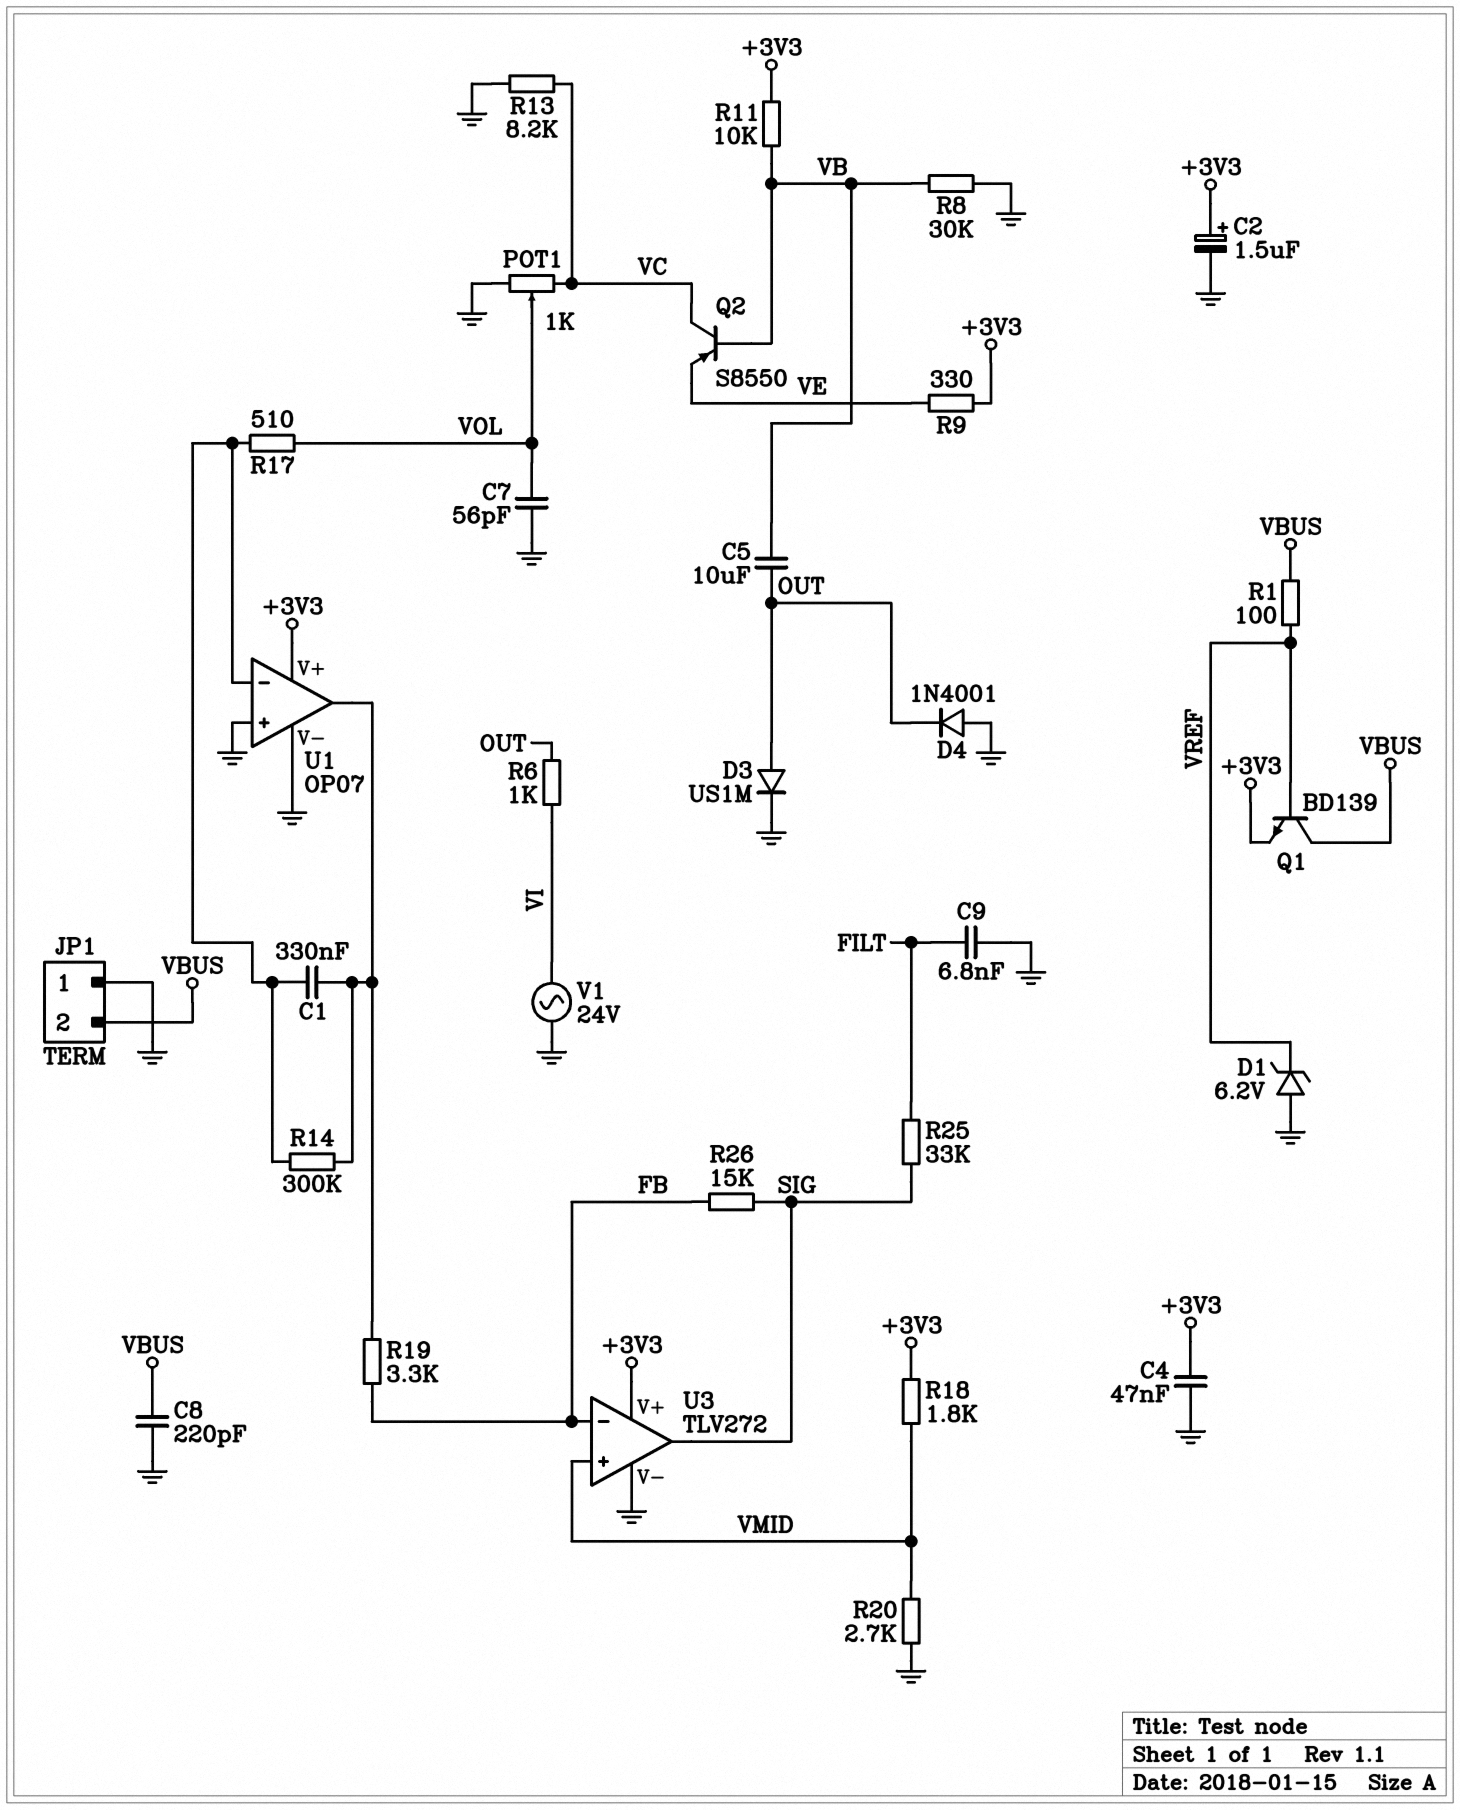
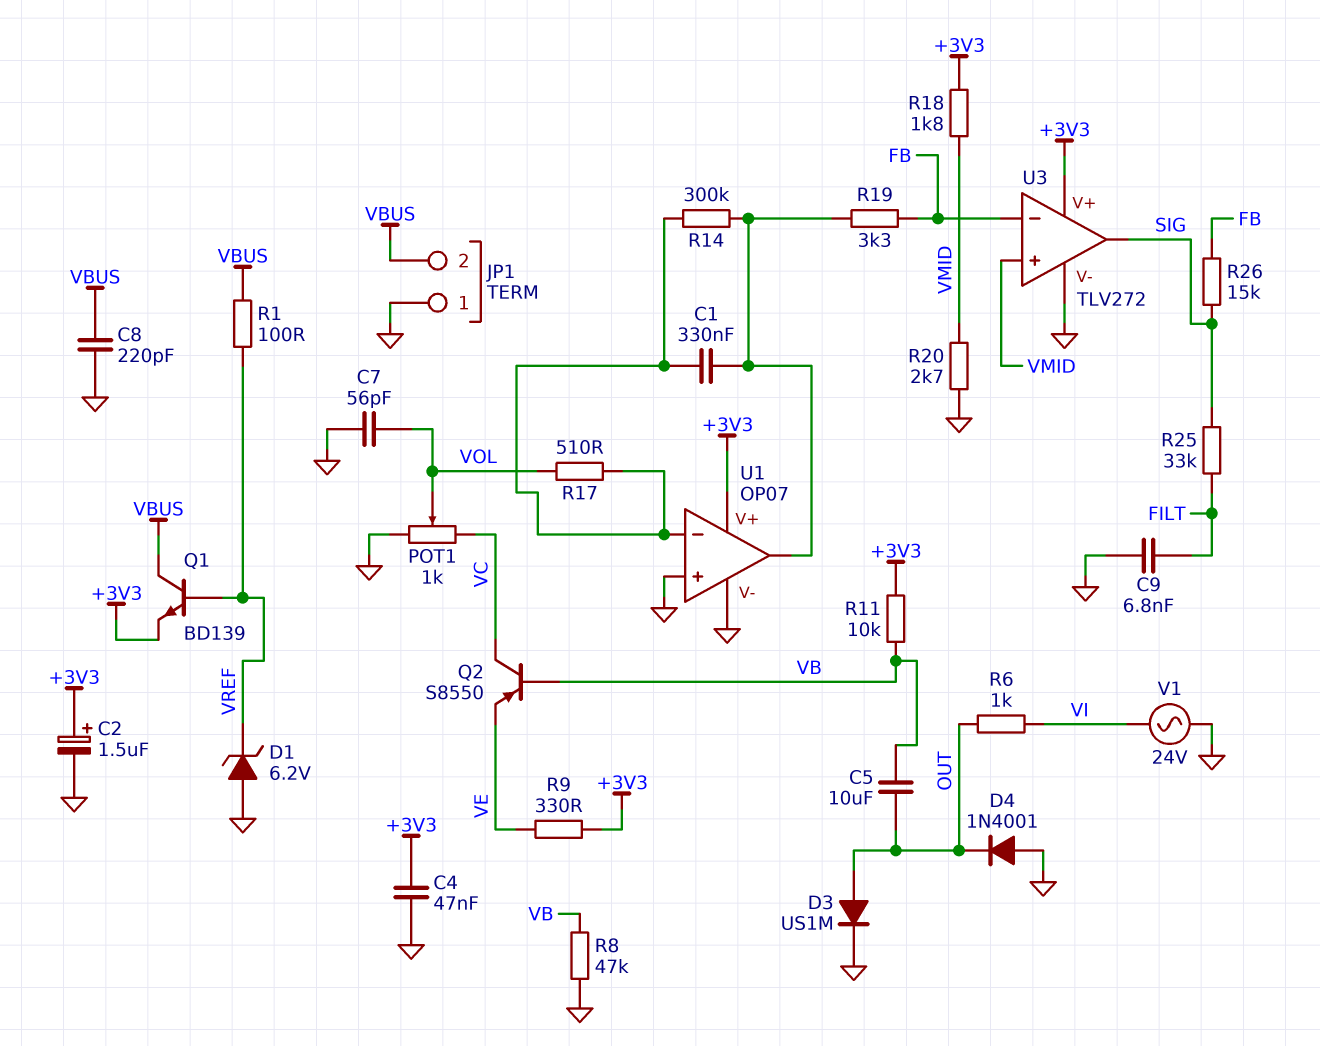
R8: 30k (GND, VB) -> 47k (GND, VB)
R13: 8.2k (GND, VC) -> none

